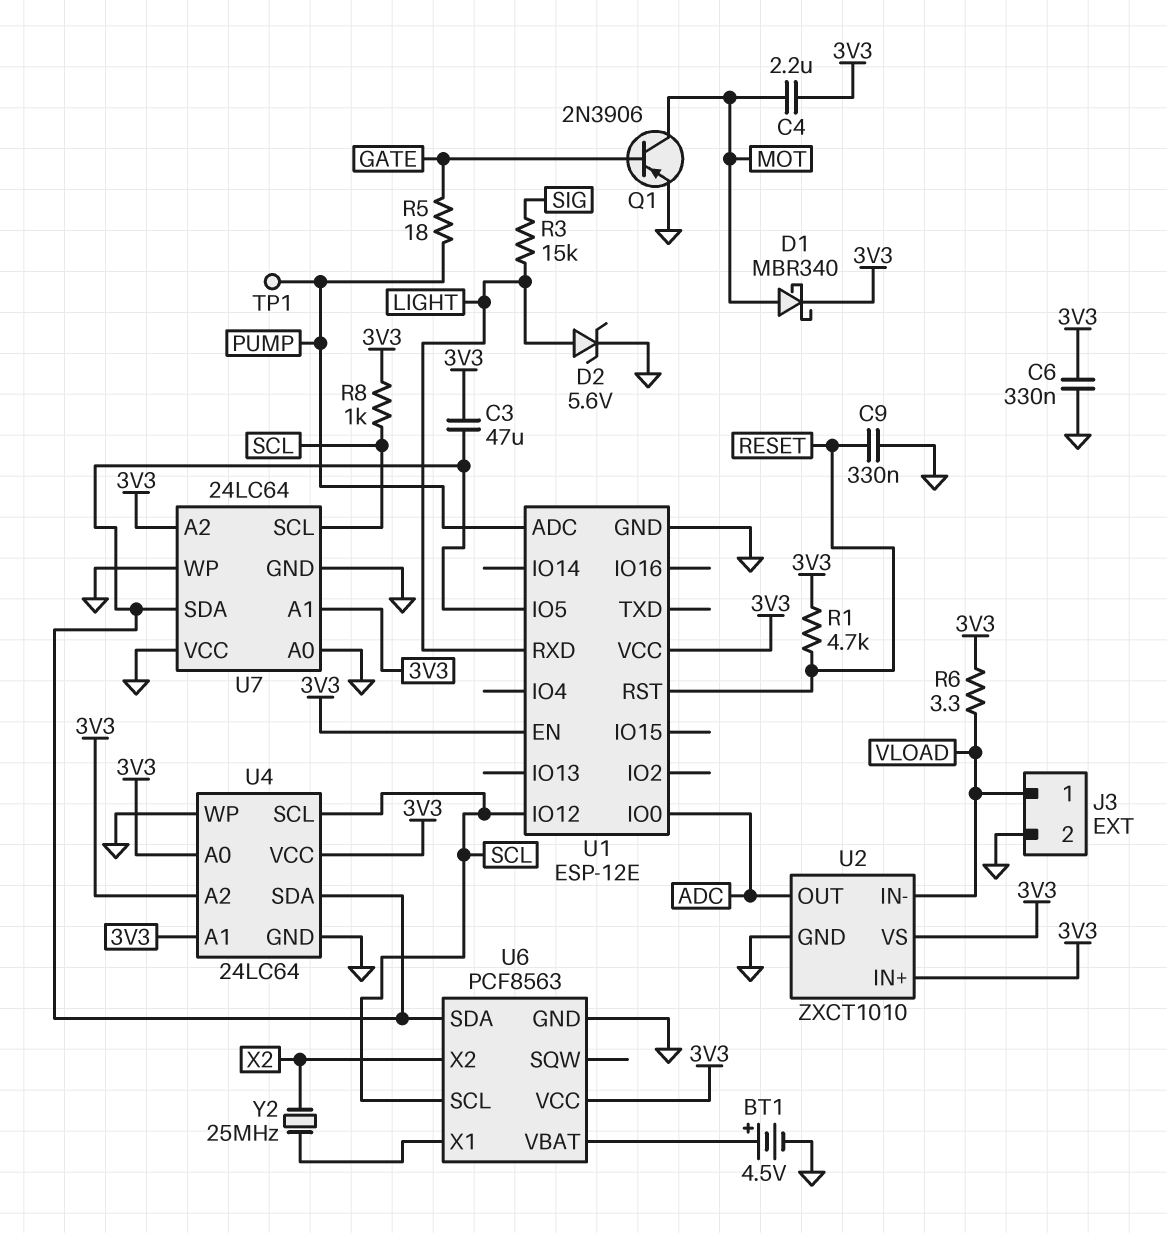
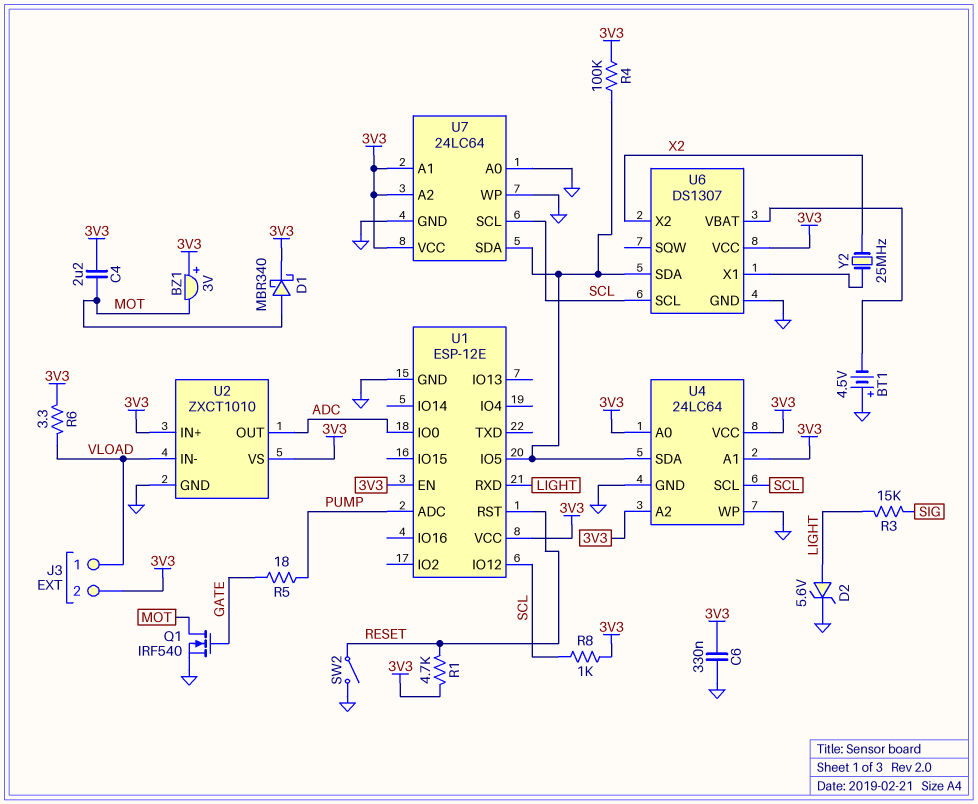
BT1: 4.5V (plus U6/VBAT, minus GND) -> 4.5V (plus GND, minus U6/VBAT)
BZ1: none -> buzzer 3V (plus 3V3, minus MOT)
C3: 47uF (3V3, U1/IO5) -> none
C9: 330nF (GND, RESET) -> none
J3 pin 2: GND -> 3V3
Q1: PNP 2N3906 (B GATE, C MOT, E GND) -> NMOS IRF540 (G GATE, D MOT, S GND)
R4: none -> 100k (3V3, U1/IO5)
SW2: none -> switch (GND, RESET)
TP1: test point (PUMP) -> none
U6: PCF8563 -> DS1307
U7 pin VCC: GND -> 3V3

